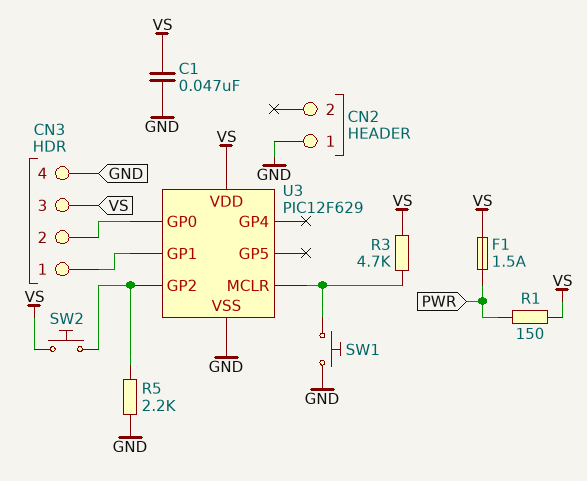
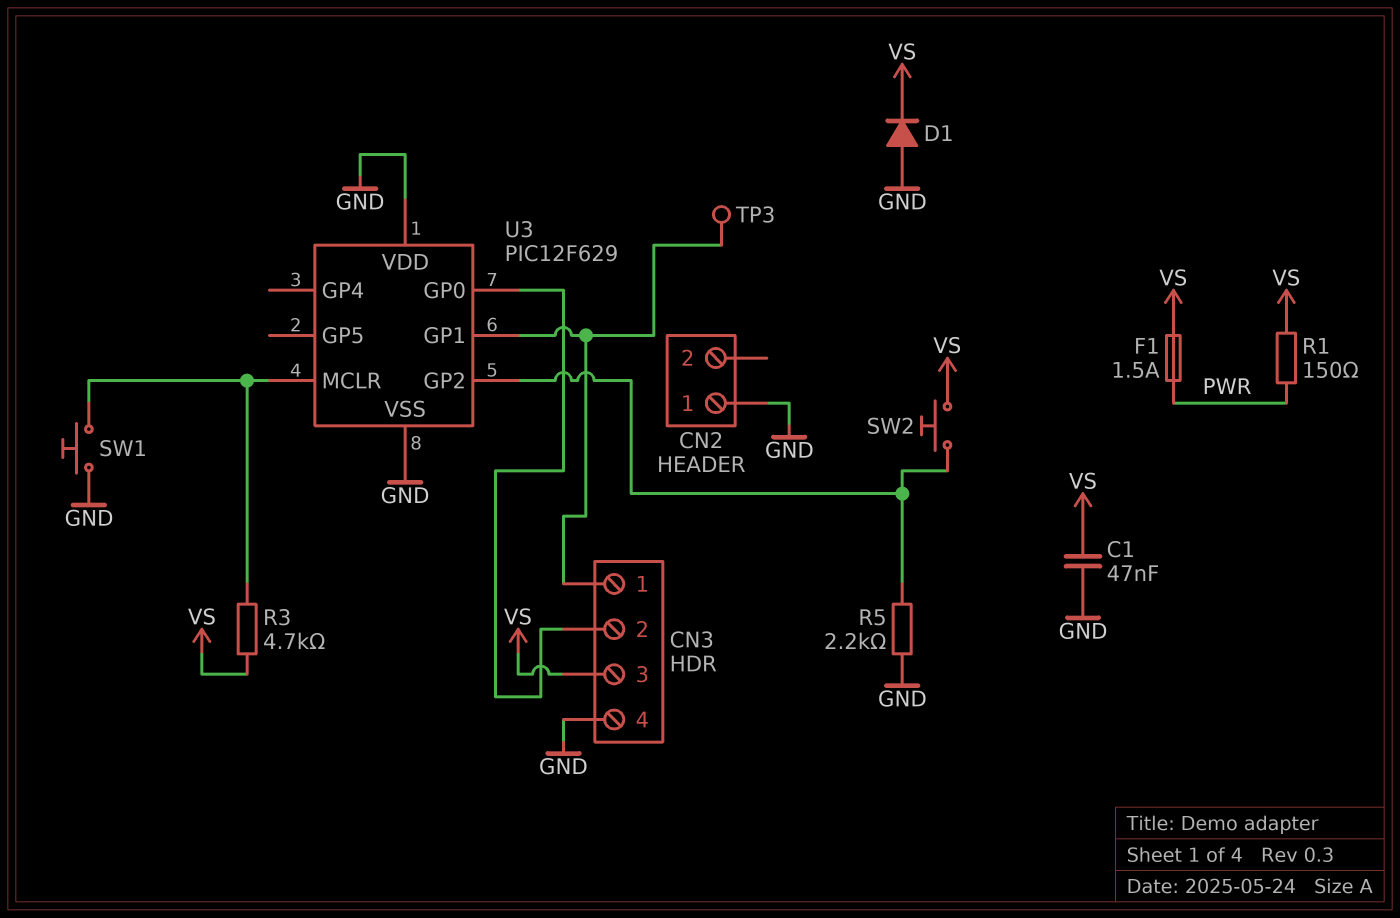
D1: none -> diode (A GND, K VS)
TP3: none -> test point (CN3/1)
U3 pin VDD: VS -> GND

